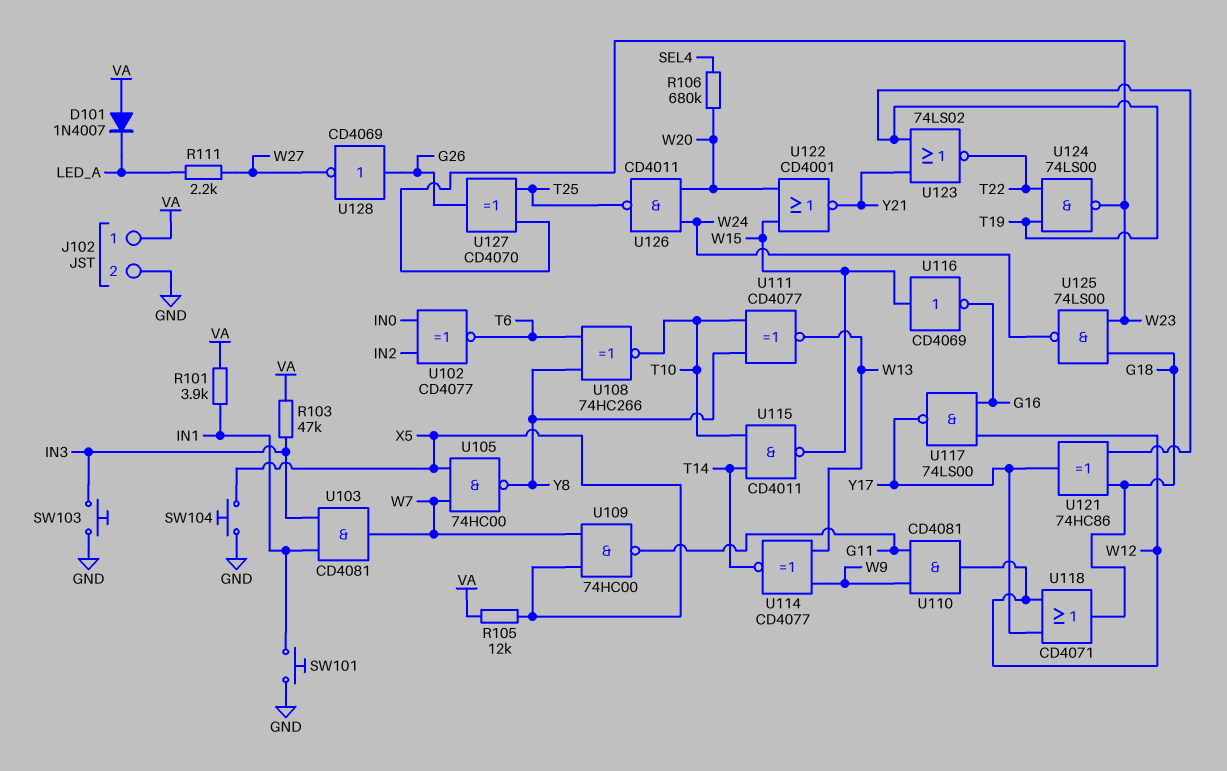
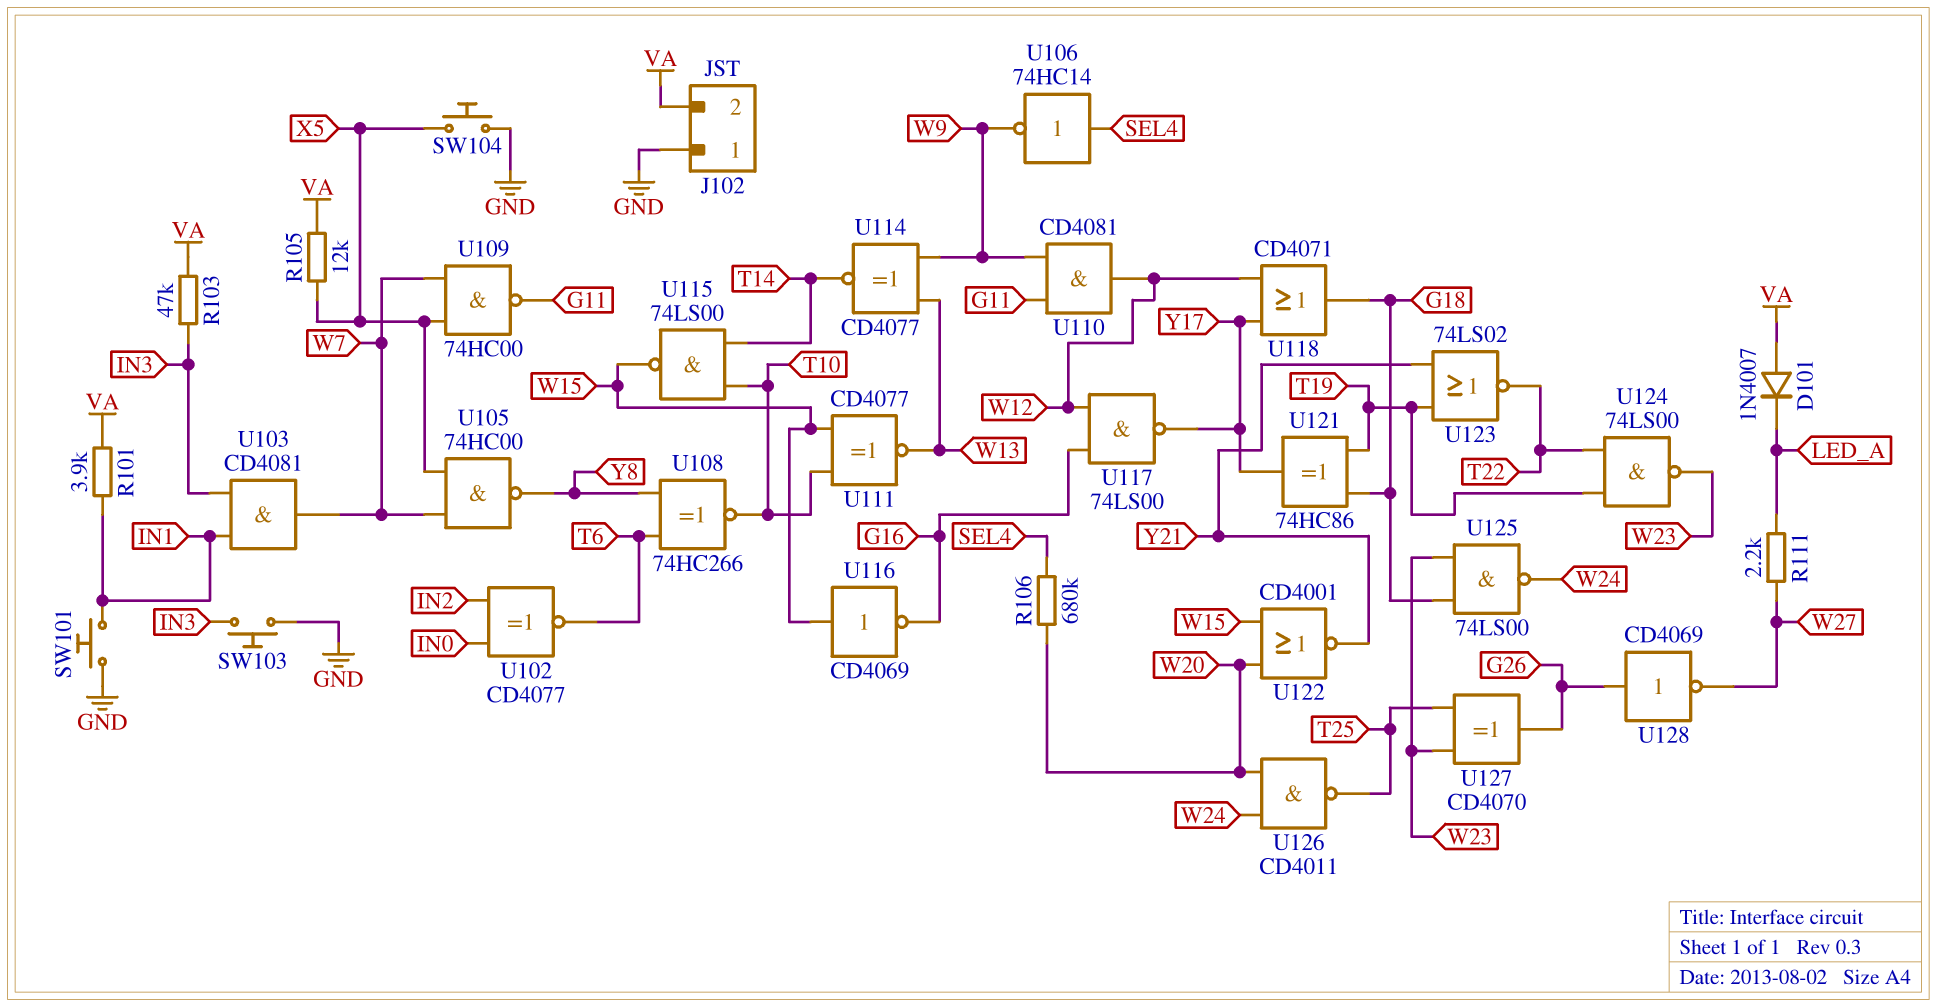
J102 pin 1: VA -> GND
J102 pin 2: GND -> VA
U106: none -> NOT 74HC14 (in SEL4, out W9)
U111: XNOR CD4077 (in T10, in Y8, out W13) -> XNOR CD4077 (in T10, in W15, out W13)
U115: NAND CD4011 (in T10, in T14, out W15) -> NAND 74LS00 (in T10, in T14, out W15)

